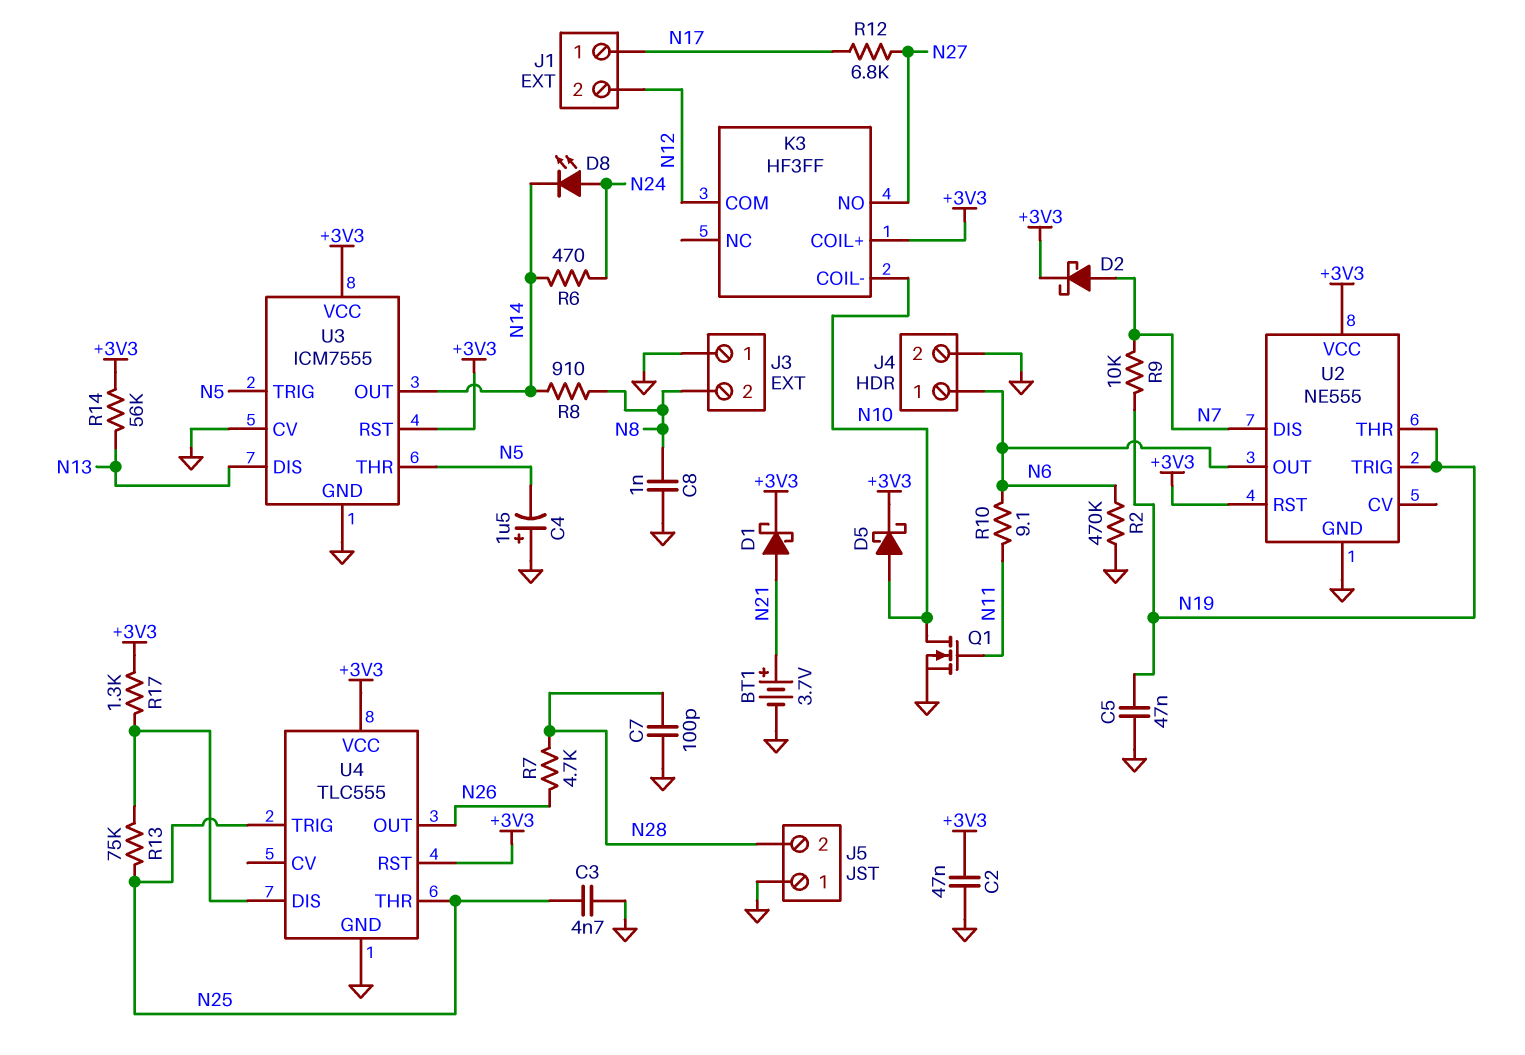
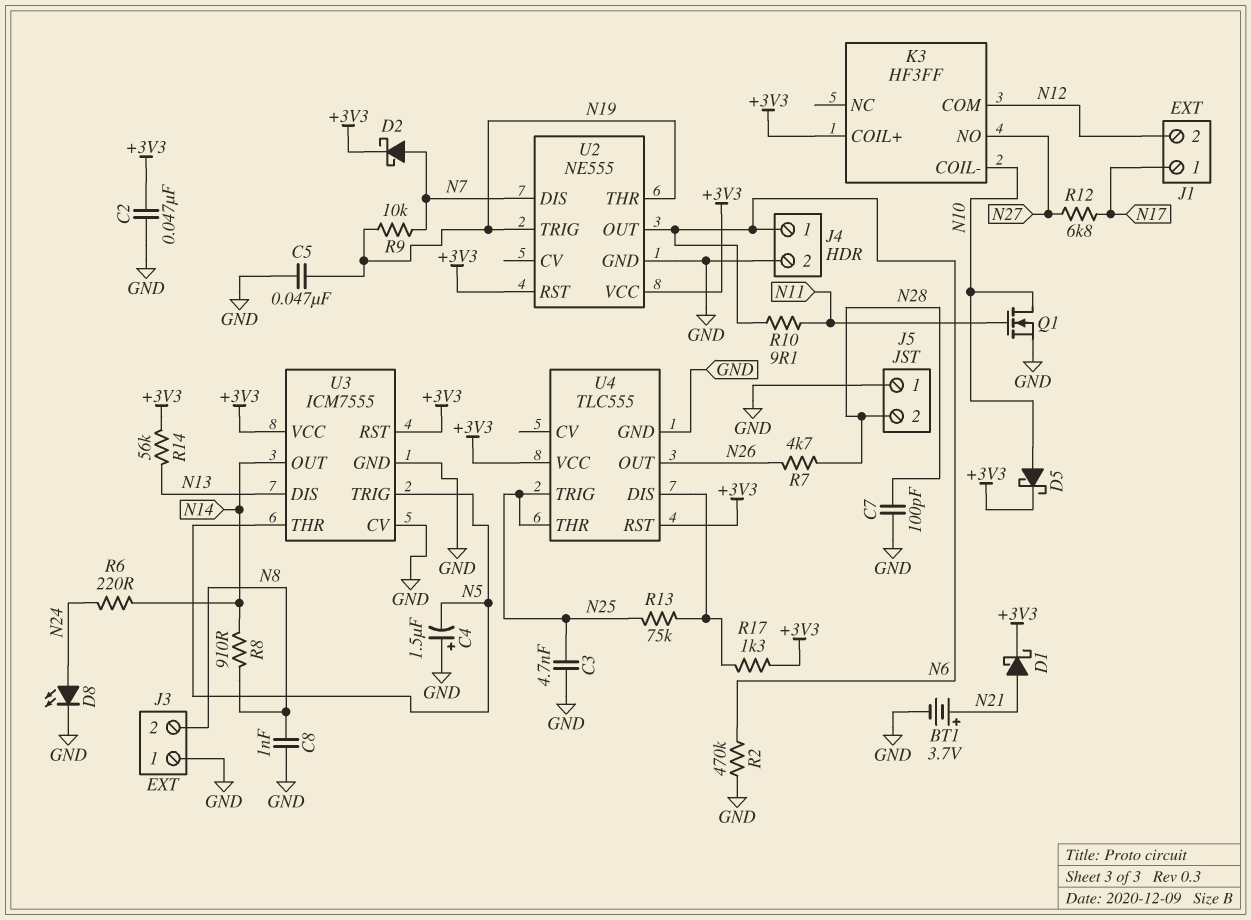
D8: LED (A N24, K N14) -> LED (A N24, K GND)
R6: 470 (N14, N24) -> 220 (N14, N24)

